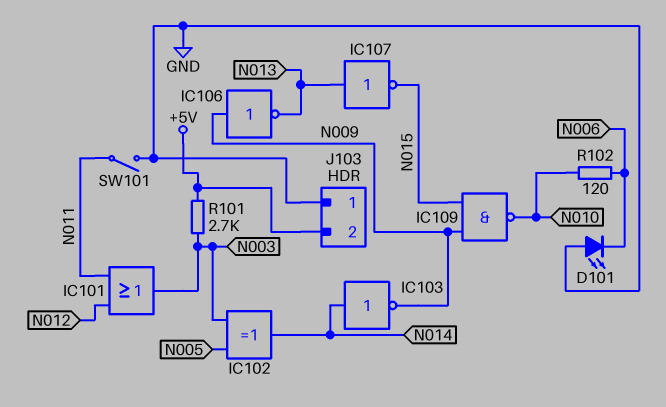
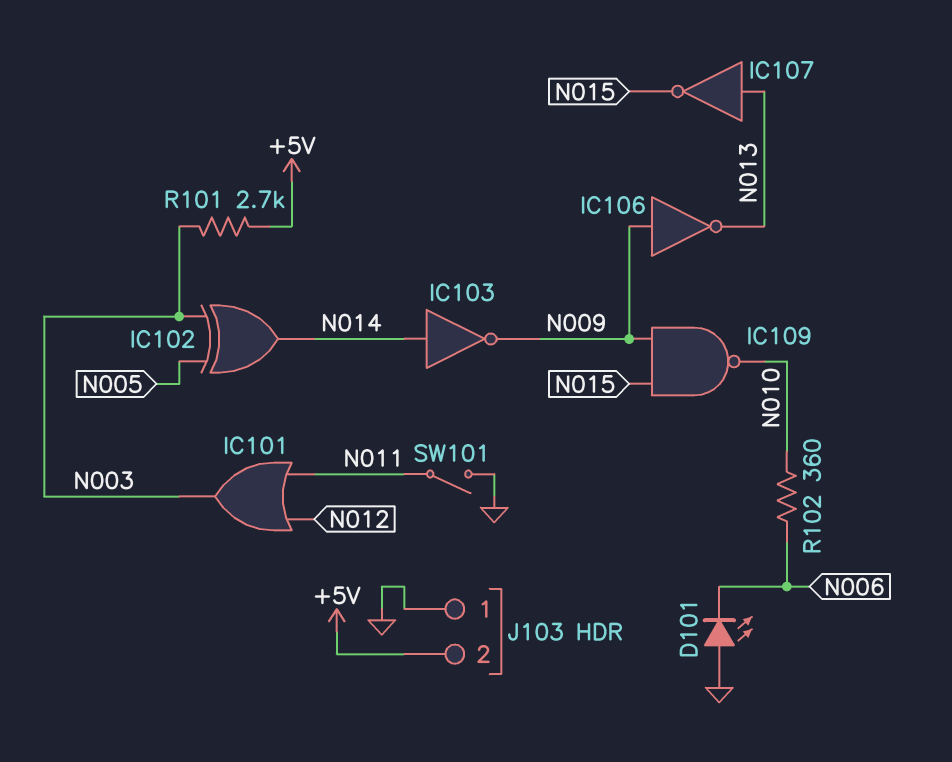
R102: 120 (N006, N010) -> 360 (N006, N010)

